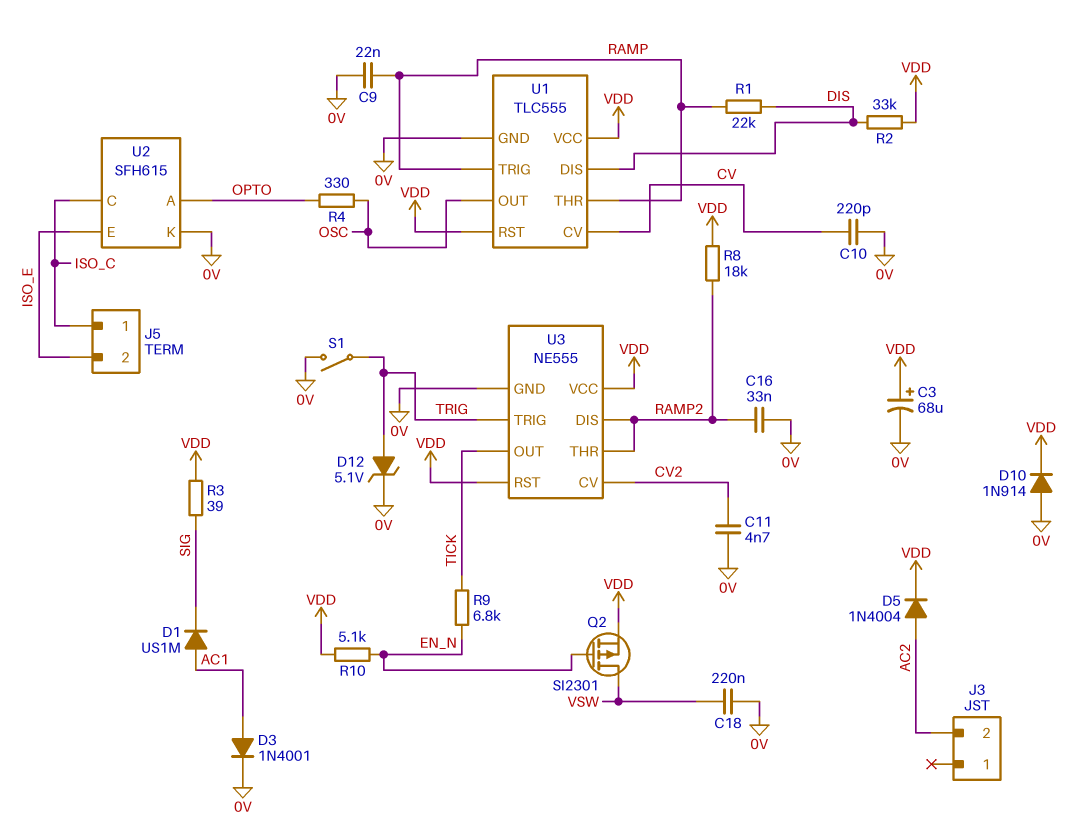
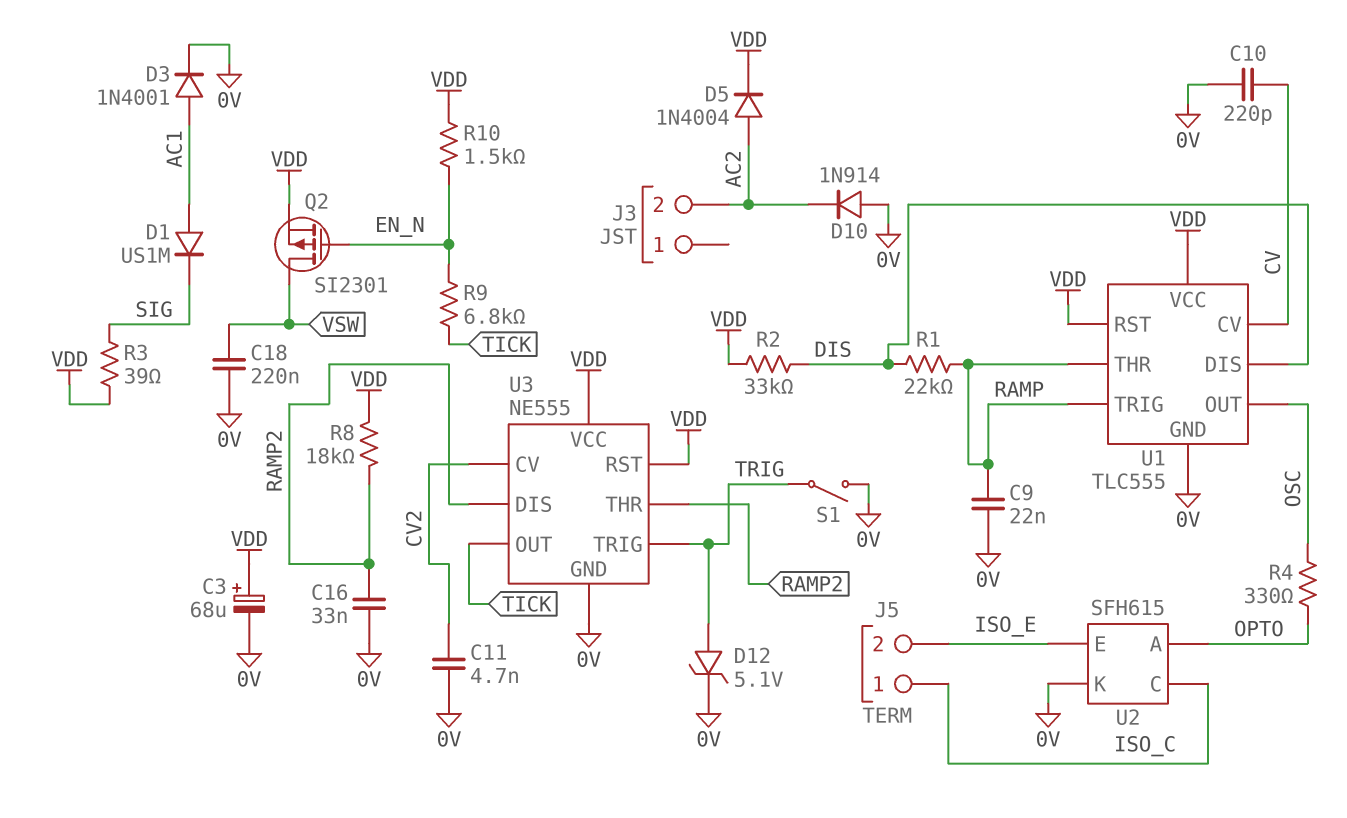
D10: diode 1N914 (A 0V, K VDD) -> diode 1N914 (A 0V, K AC2)
R10: 5.1k (EN_N, VDD) -> 1.5k (EN_N, VDD)

